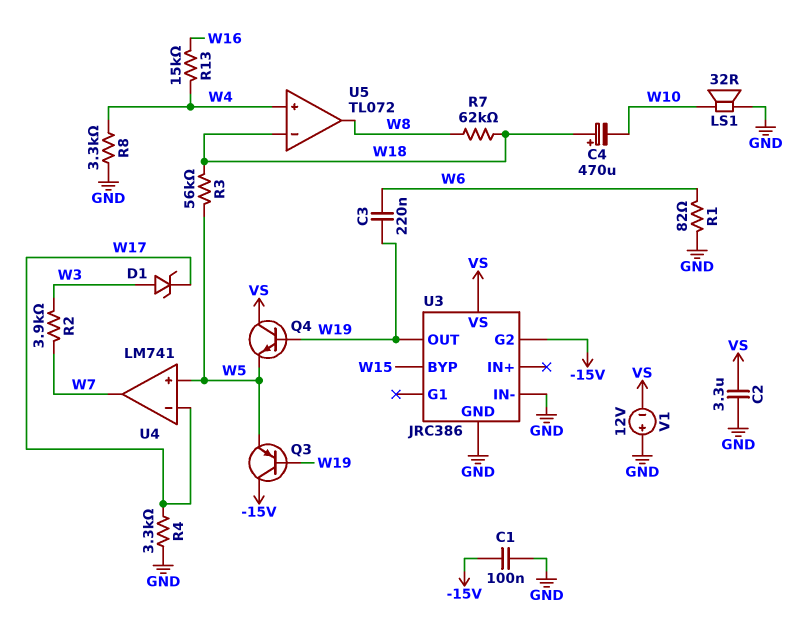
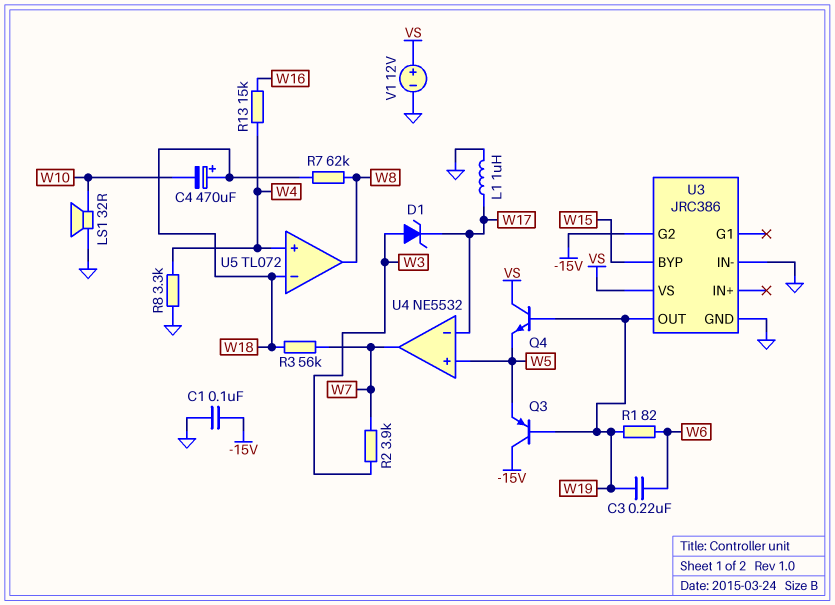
C2: 3.3uF (GND, VS) -> none
L1: none -> 1uH (GND, W17)
R1: 82 (GND, W6) -> 82 (W6, W19)
R3: 56k (W5, W18) -> 56k (W7, W18)
R4: 3.3k (GND, W17) -> none
U4: LM741 -> NE5532
V1: 12V (plus GND, minus VS) -> 12V (plus VS, minus GND)

